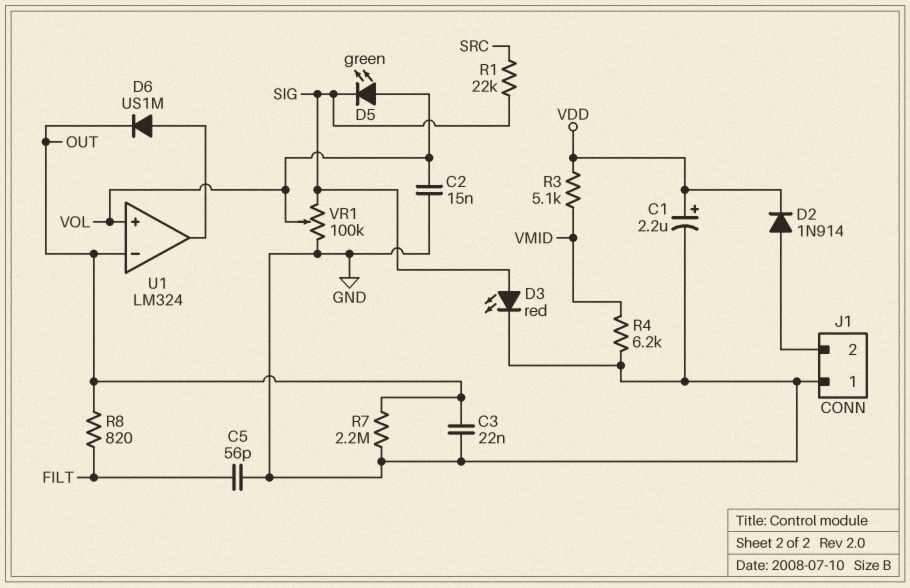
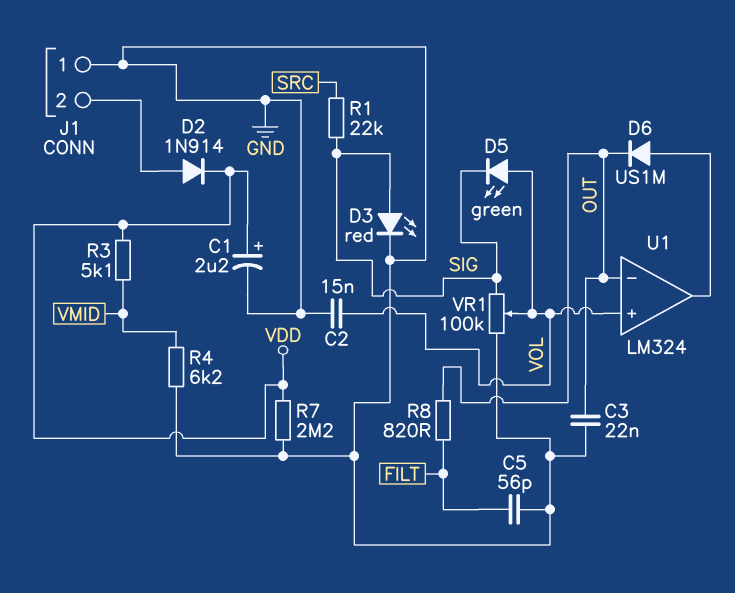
R7: 2.2M (GND, OUT) -> 2.2M (GND, VDD)

